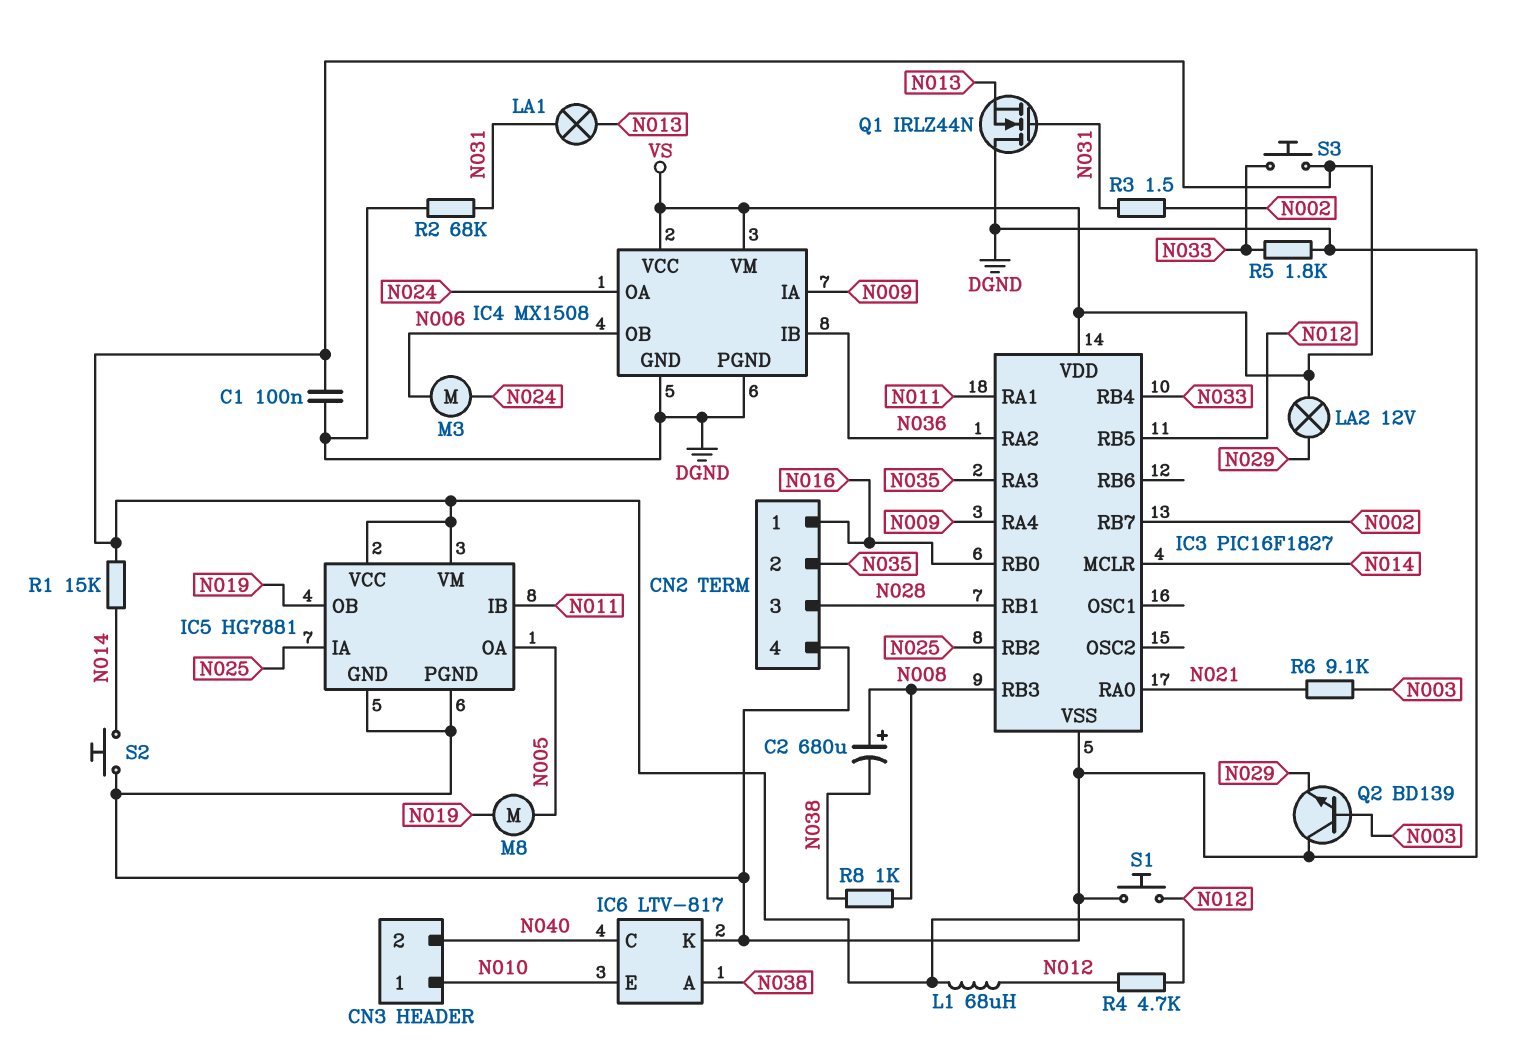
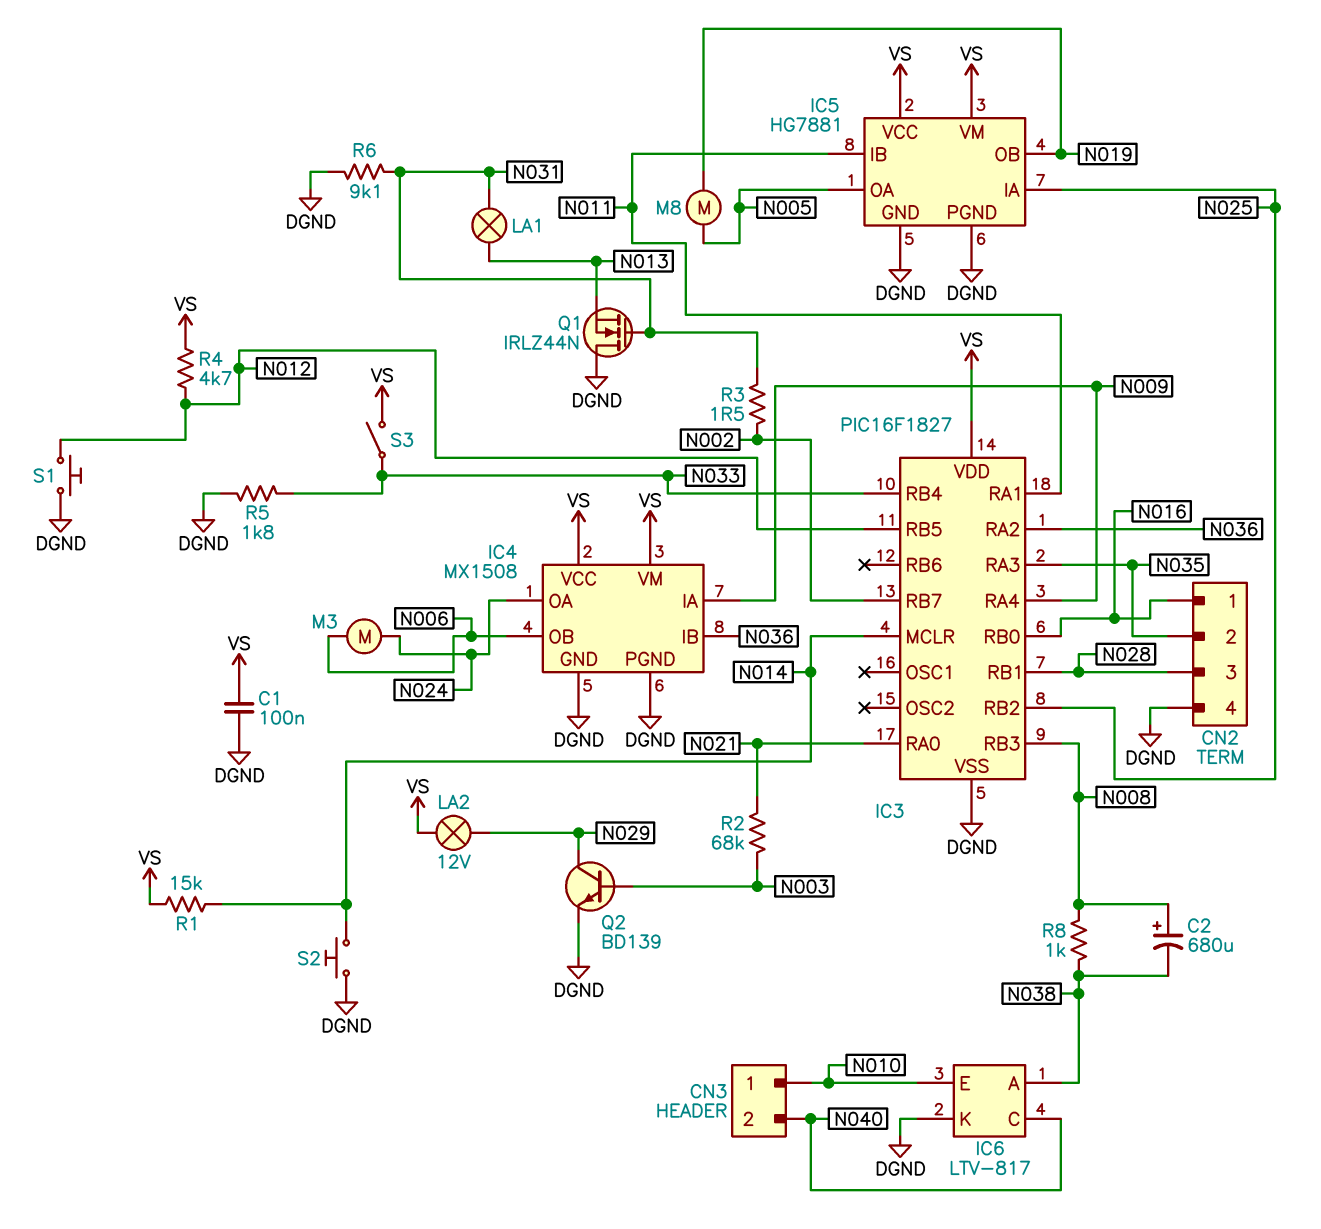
L1: 68uH (N012, VS) -> none
Q2: NPN BD139 (B N003, C DGND, E N029) -> NPN BD139 (B N003, C N029, E DGND)
R2: 68k (DGND, N031) -> 68k (N003, N021)
R6: 9.1k (N003, N021) -> 9.1k (DGND, N031)
S3: button (N033, VS) -> switch (N033, VS)

